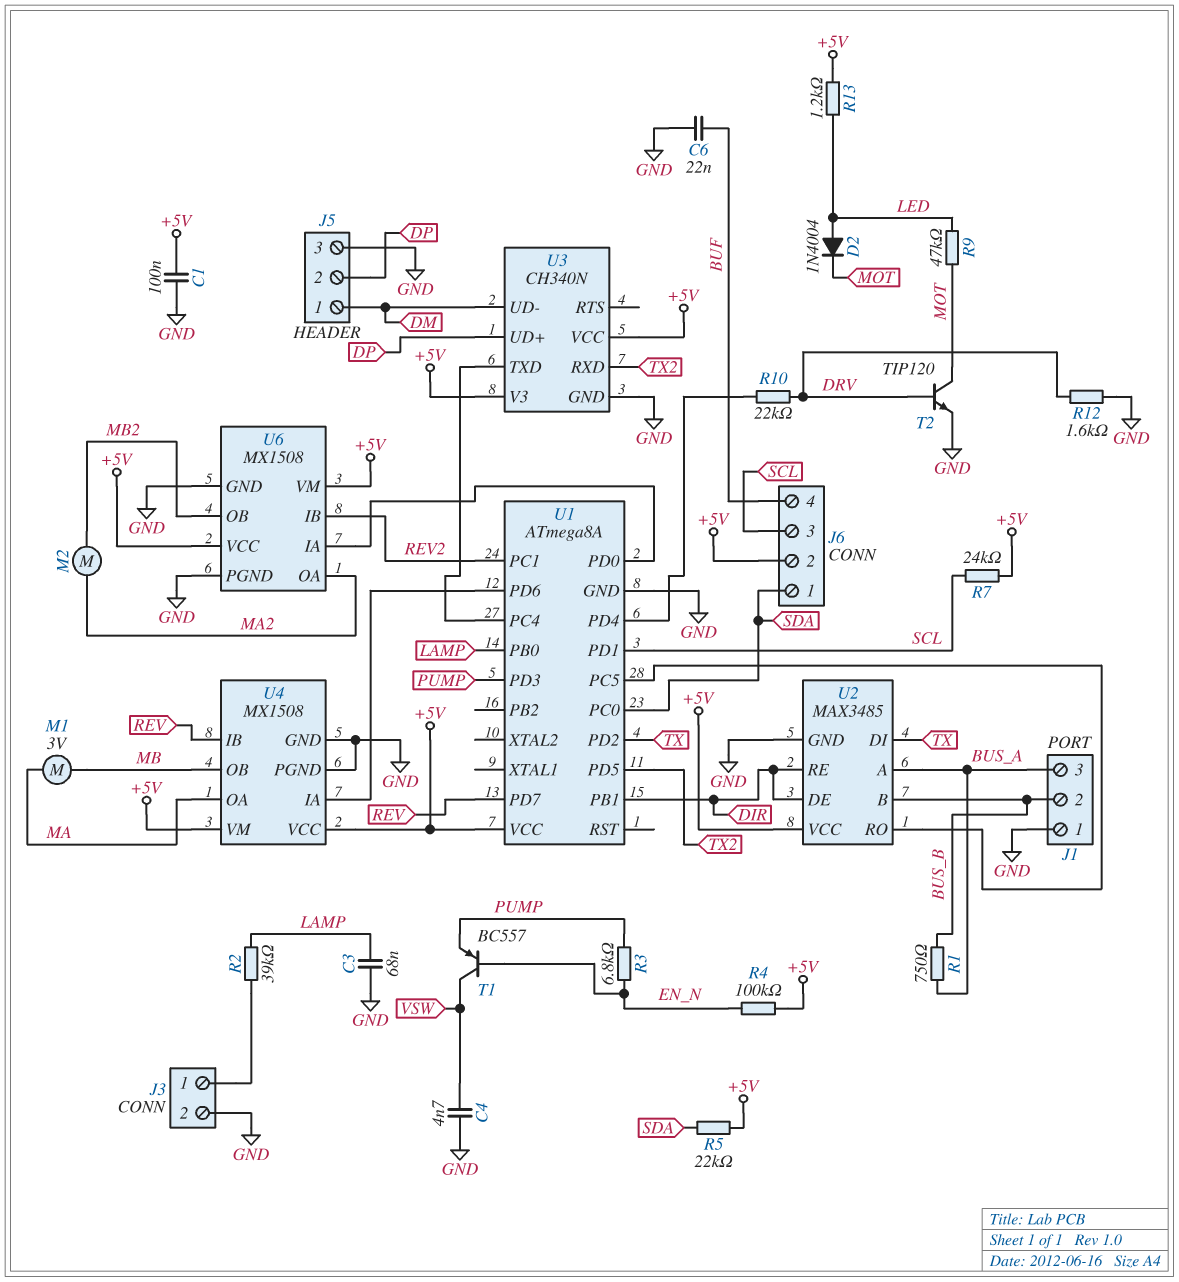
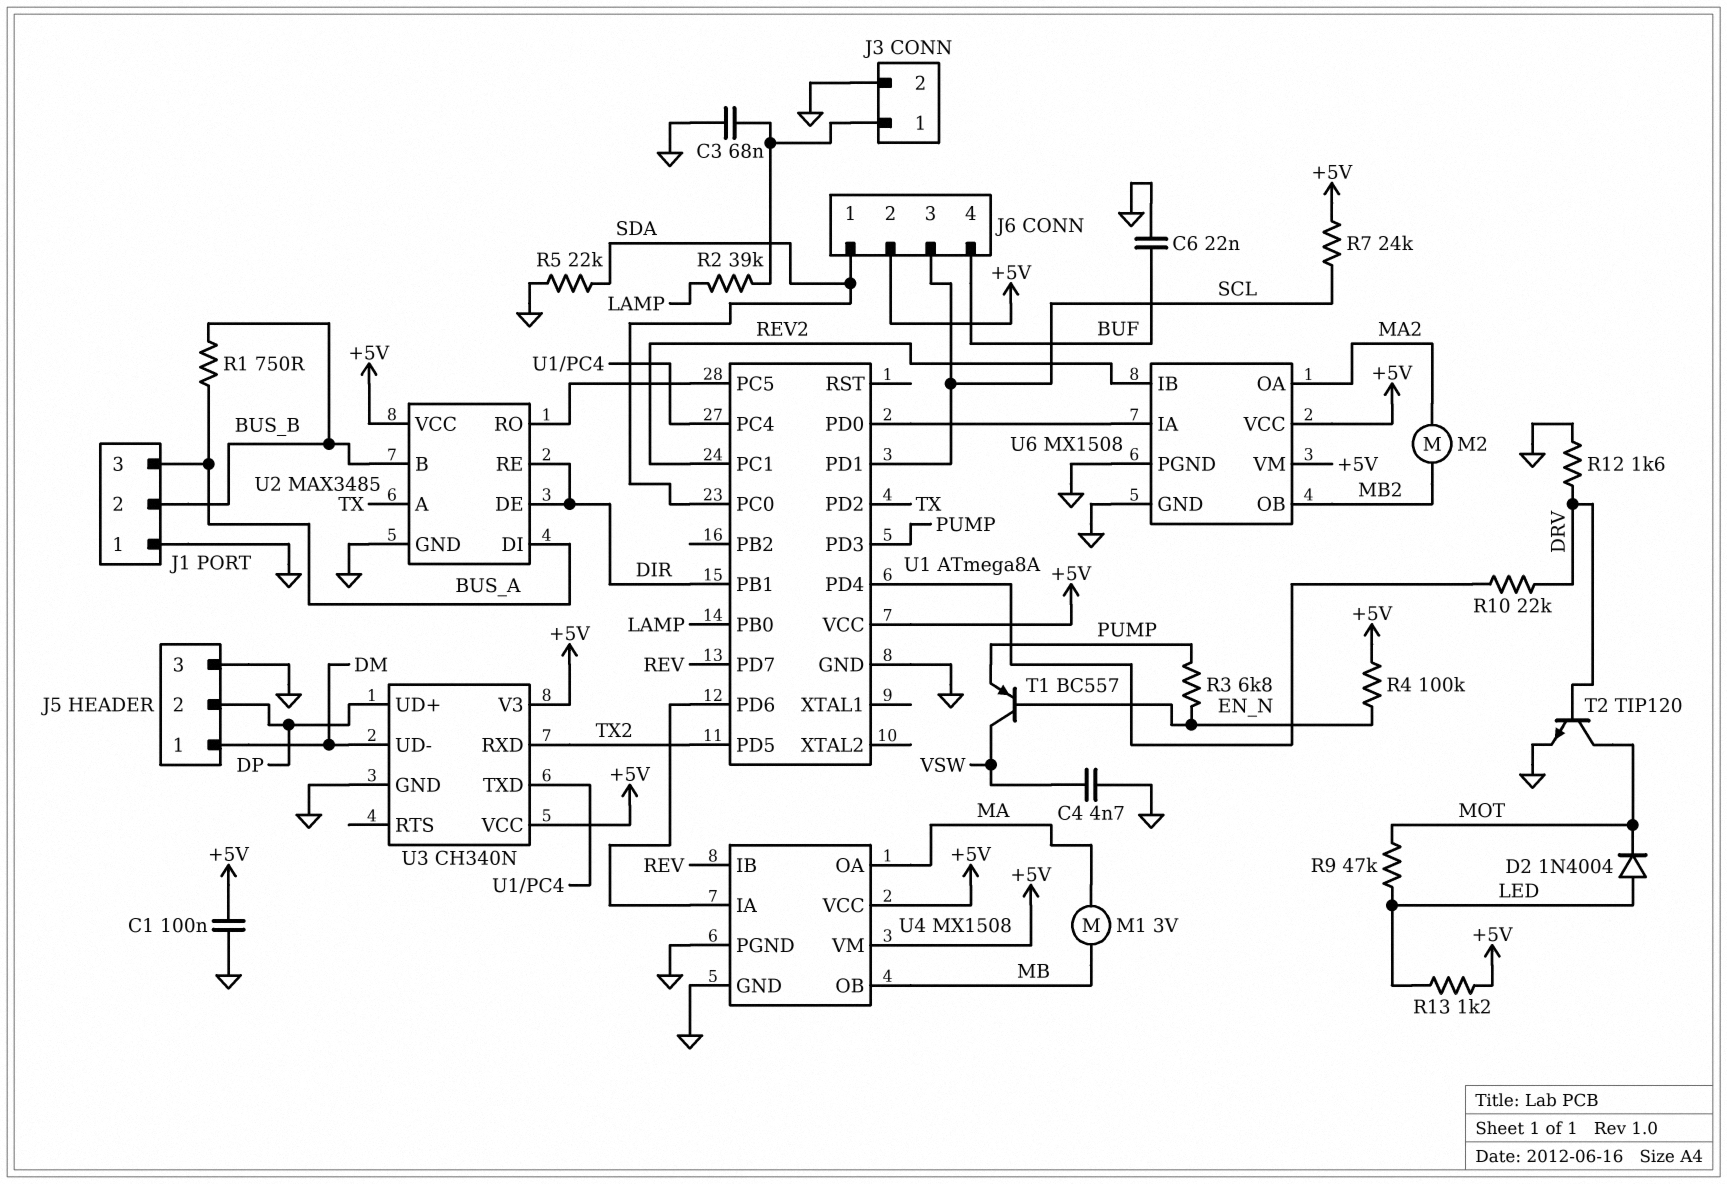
C3: 68nF (GND, LAMP) -> 68nF (GND, J3/1)
R5: 22k (+5V, SDA) -> 22k (GND, SDA)
U2 pin A: BUS_A -> TX
U2 pin DI: TX -> BUS_A

